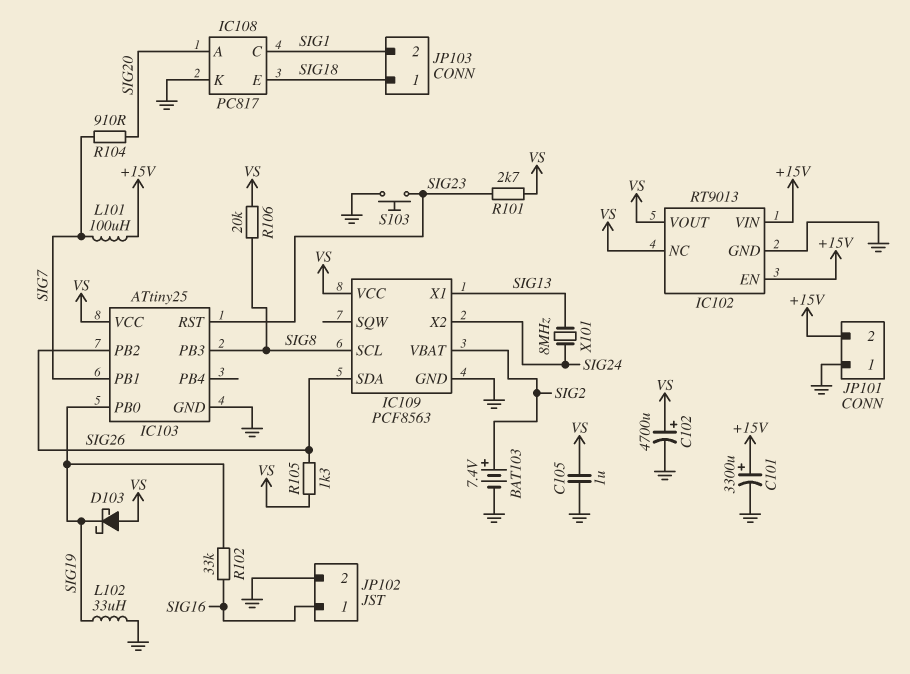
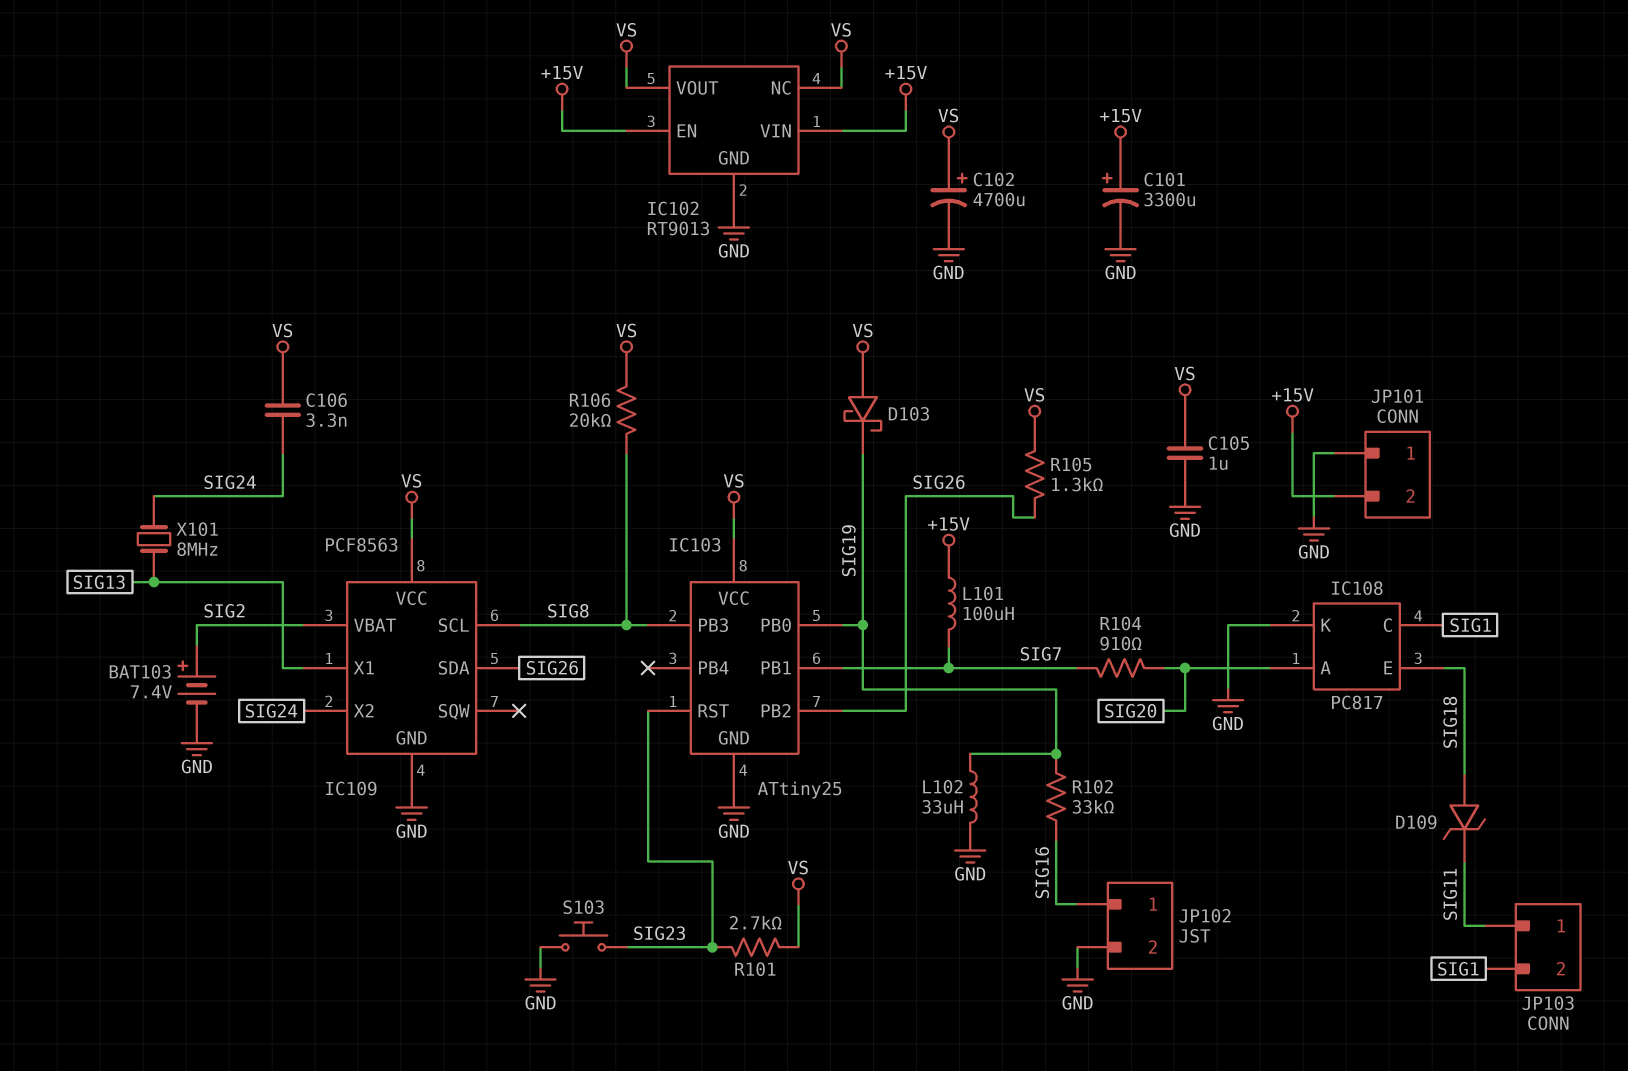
C106: none -> 3.3nF (SIG24, VS)
D109: none -> zener (A SIG18, K SIG11)
JP103 pin 1: SIG18 -> SIG11

